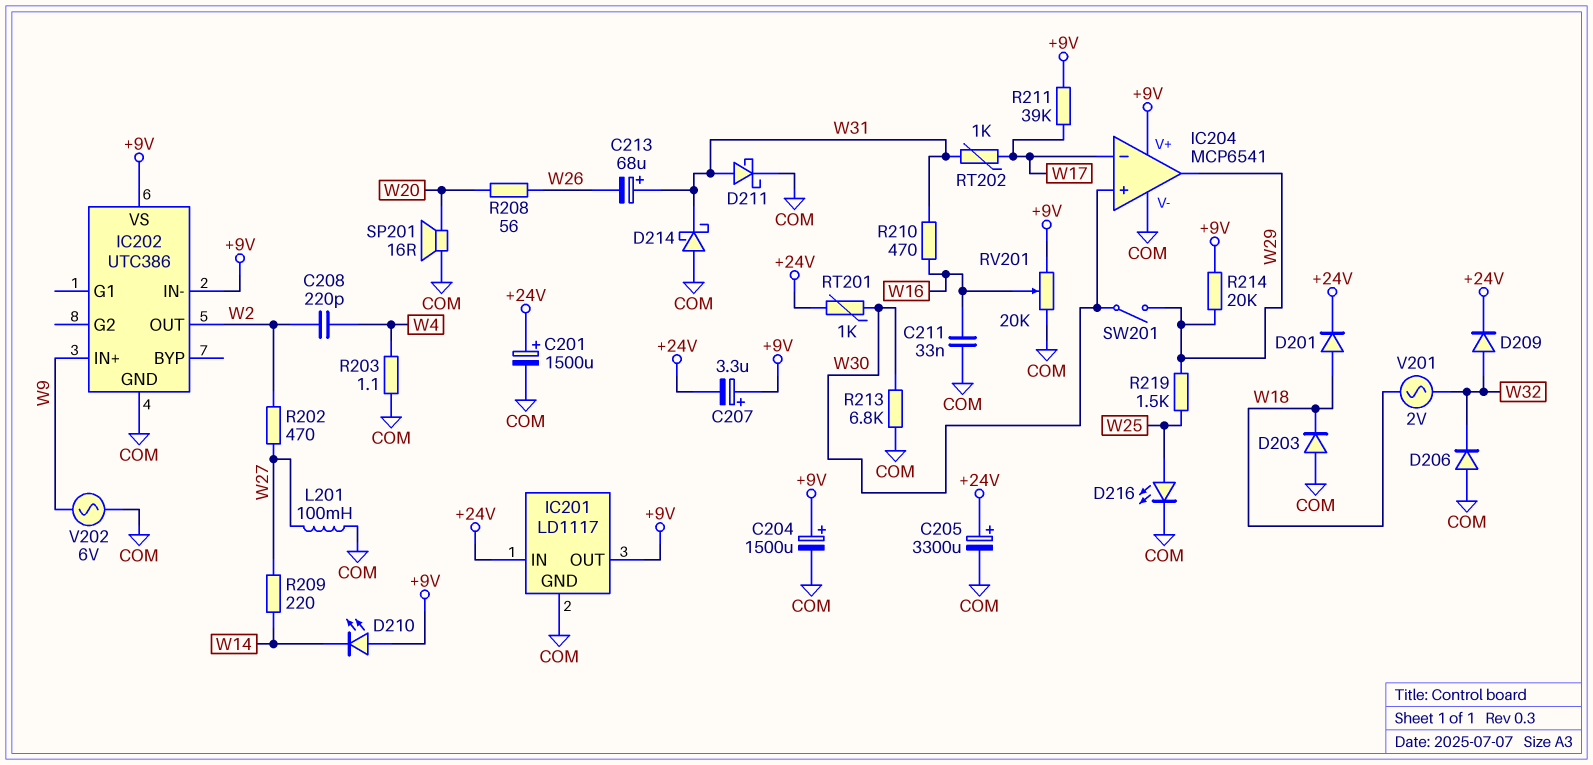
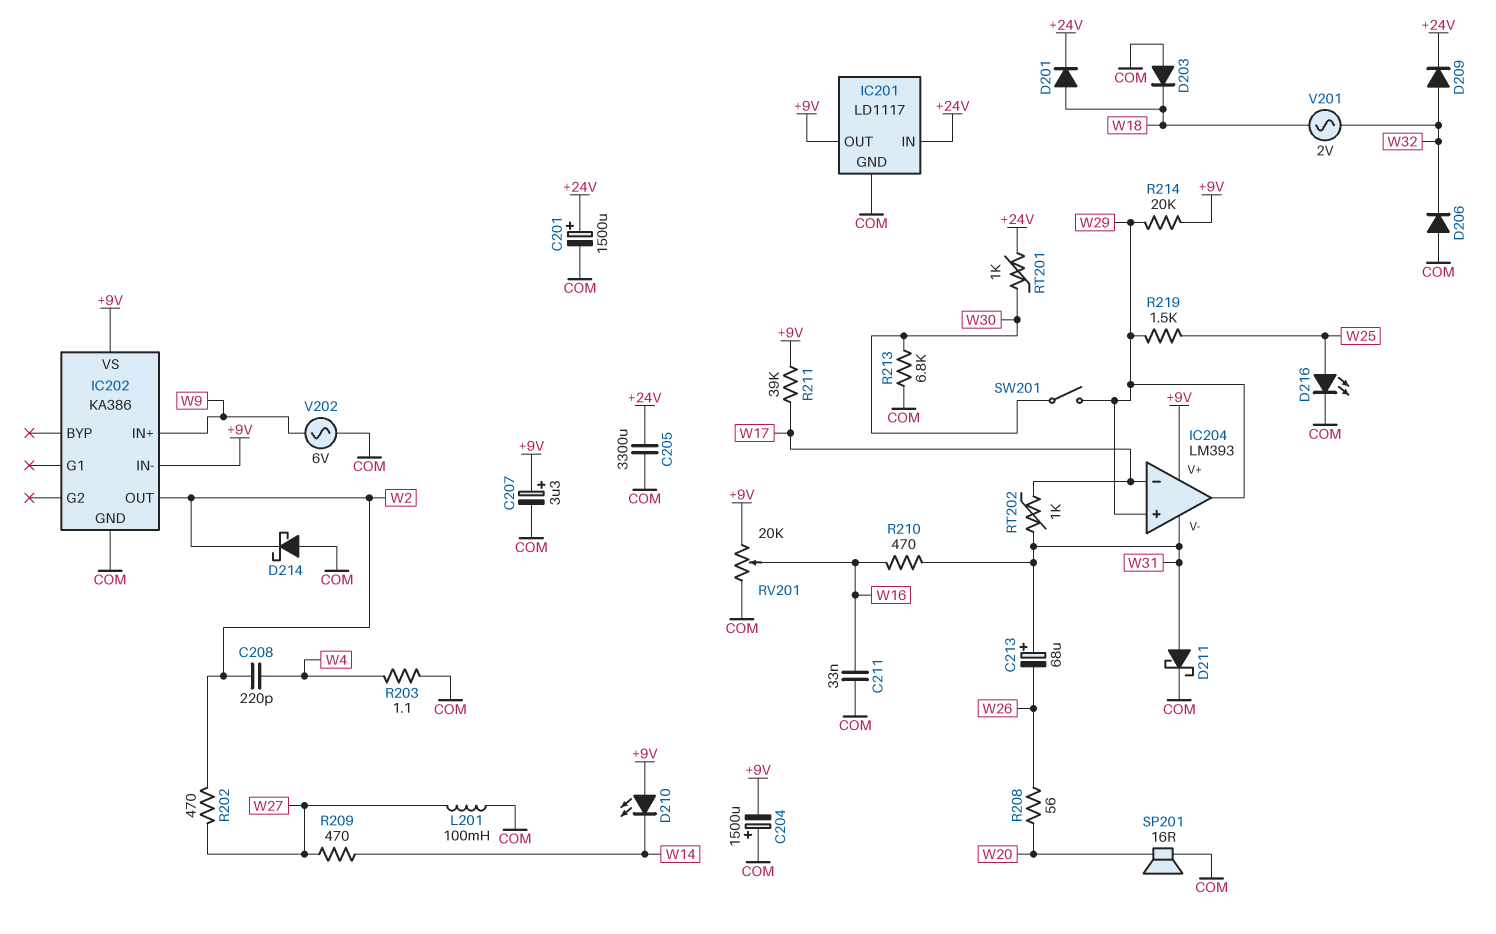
C204: 1500uF (plus +9V, minus COM) -> 1500uF (plus COM, minus +9V)
C205: 3300uF (plus +24V, minus COM) -> 3300uF (+24V, COM)
C207: 3.3uF (plus +9V, minus +24V) -> 3.3uF (plus +9V, minus COM)
D214: schottky (A COM, K W31) -> schottky (A COM, K W2)
IC202: UTC386 -> KA386
IC204: MCP6541 -> LM393
IC204 pin V-: COM -> W31
IC204 pin in+: W30 -> W29
R209: 220 (W14, W27) -> 470 (W14, W27)

